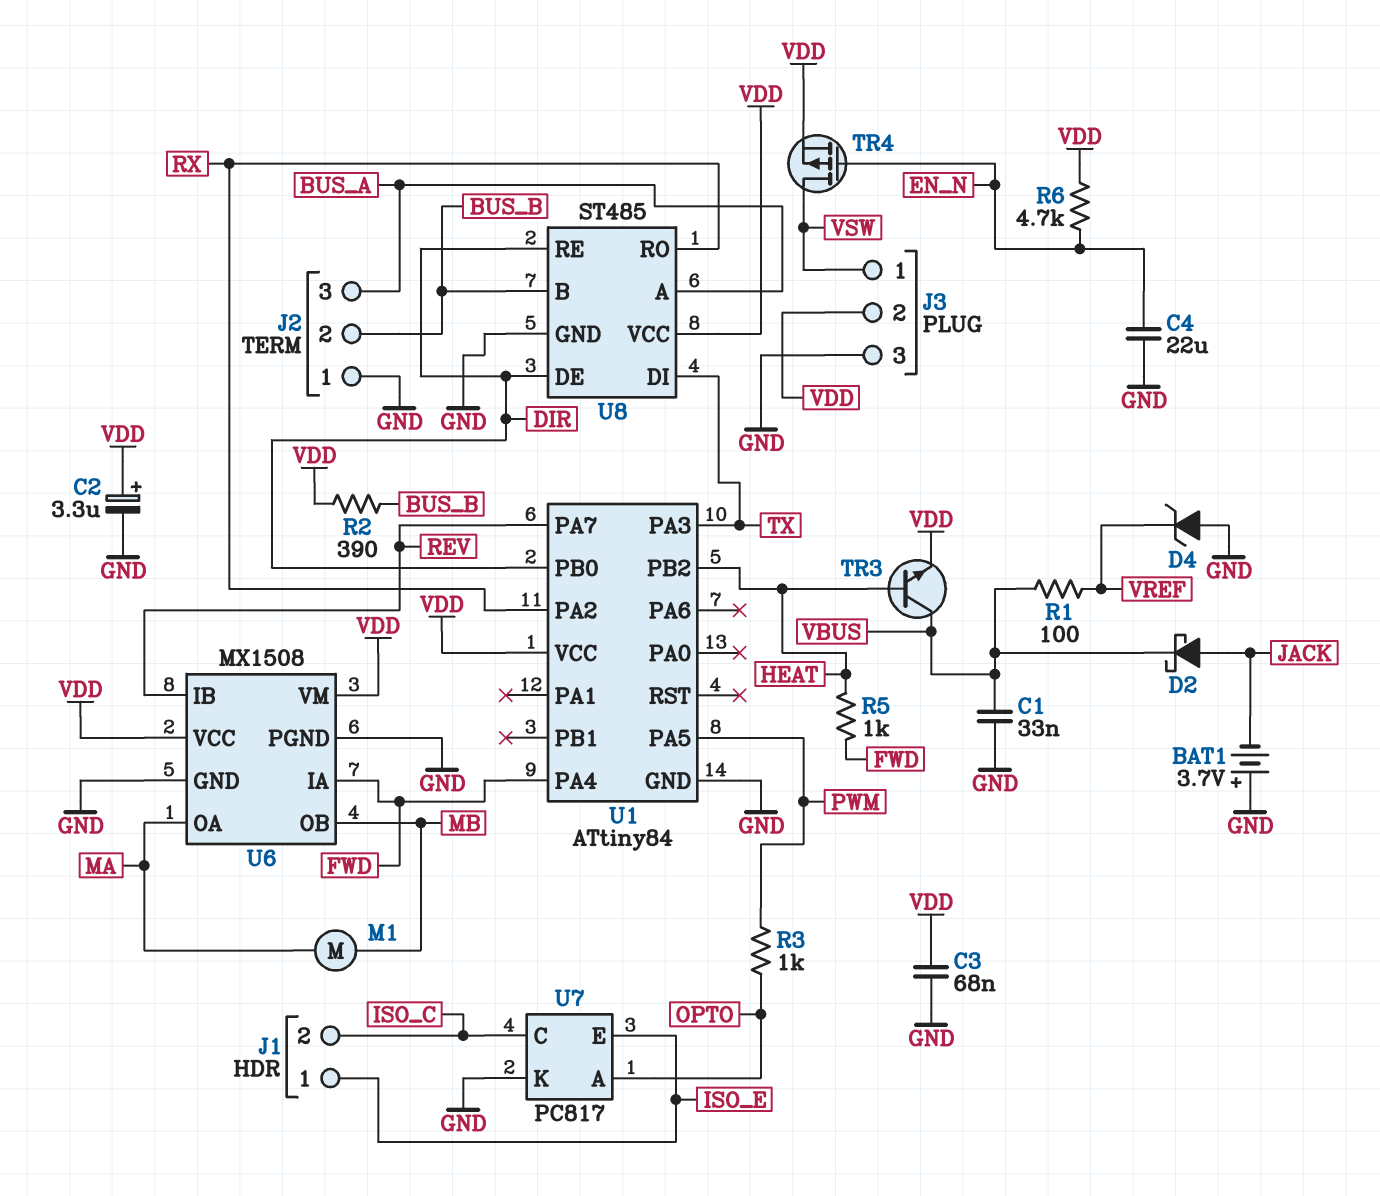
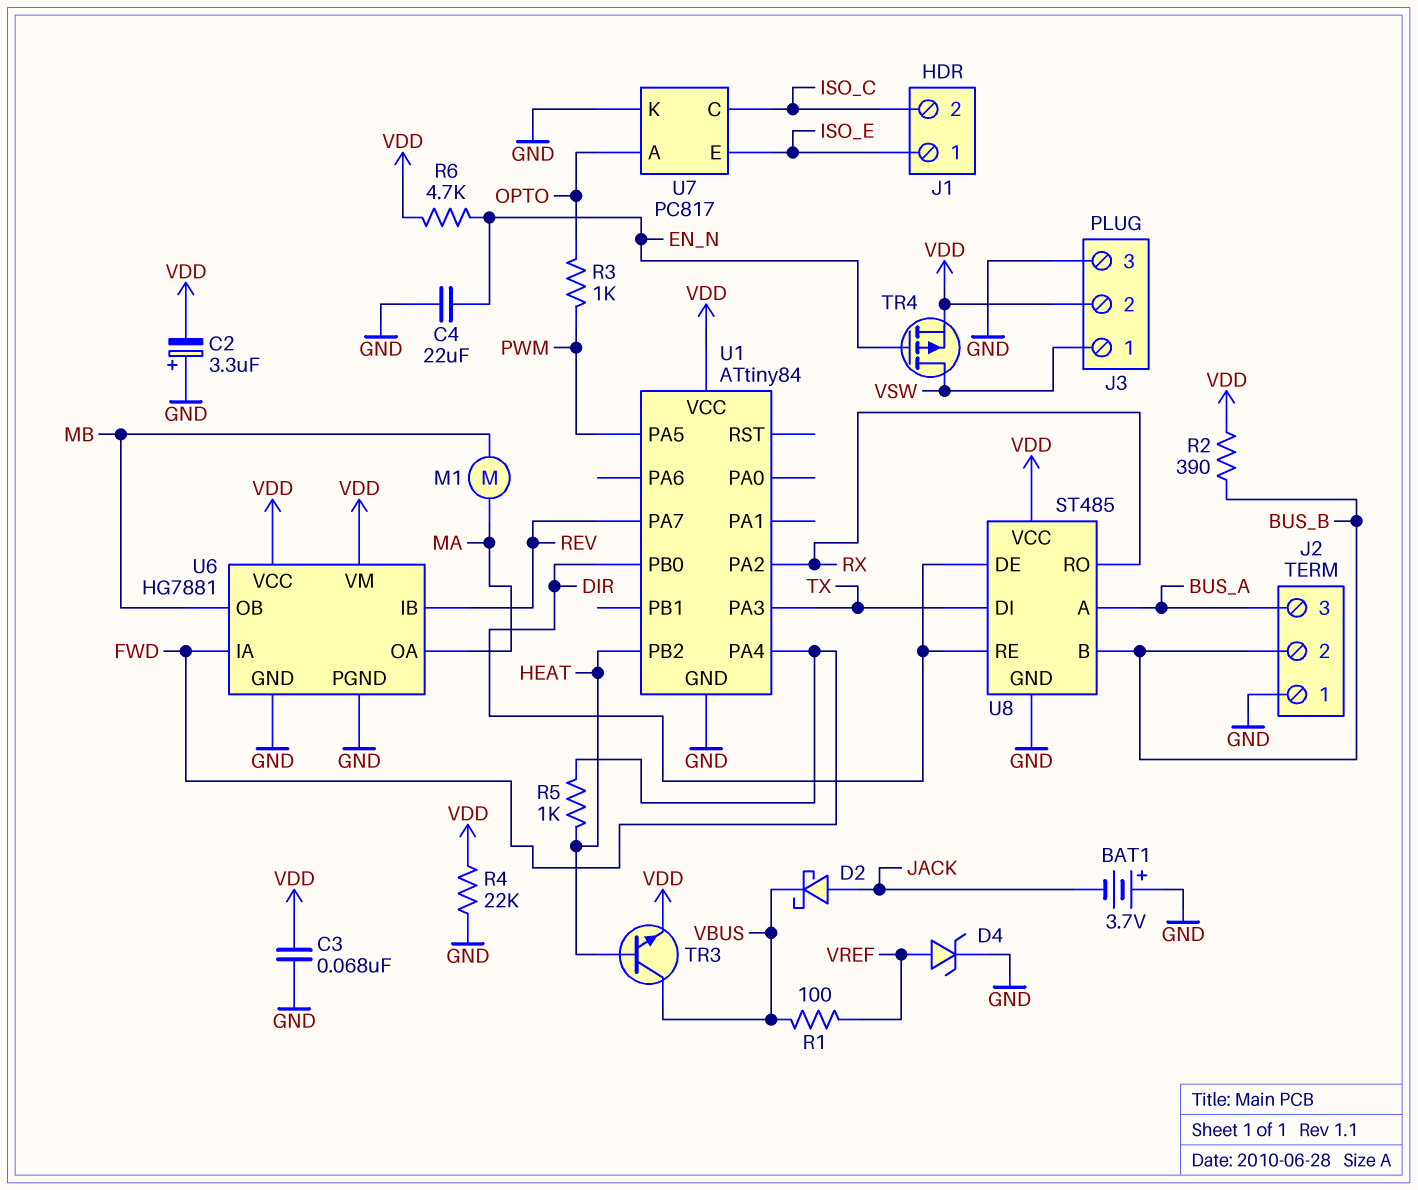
C1: 33nF (GND, VBUS) -> none
C2: 3.3uF (plus VDD, minus GND) -> 3.3uF (plus GND, minus VDD)
D4: zener (A GND, K VREF) -> zener (A VREF, K GND)
R4: none -> 22k (GND, VDD)
U6: MX1508 -> HG7881

